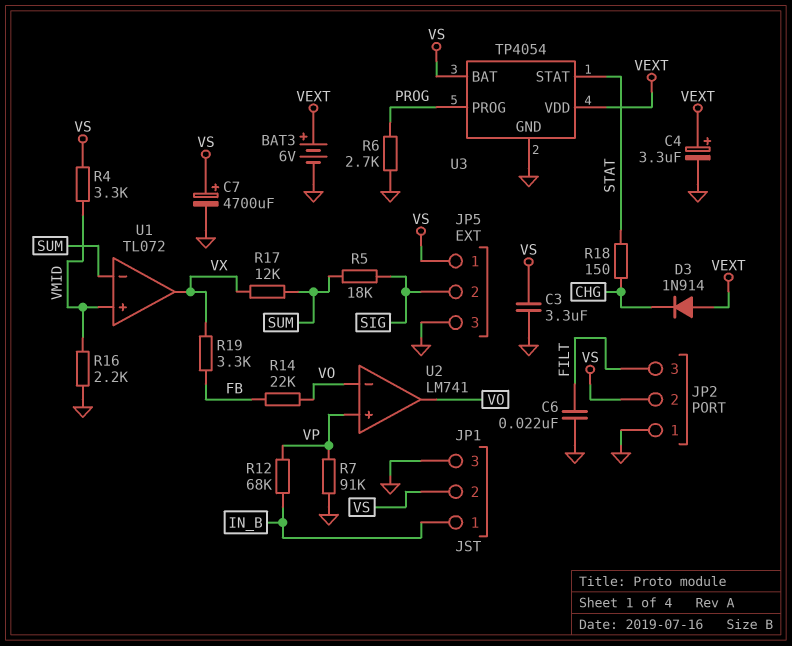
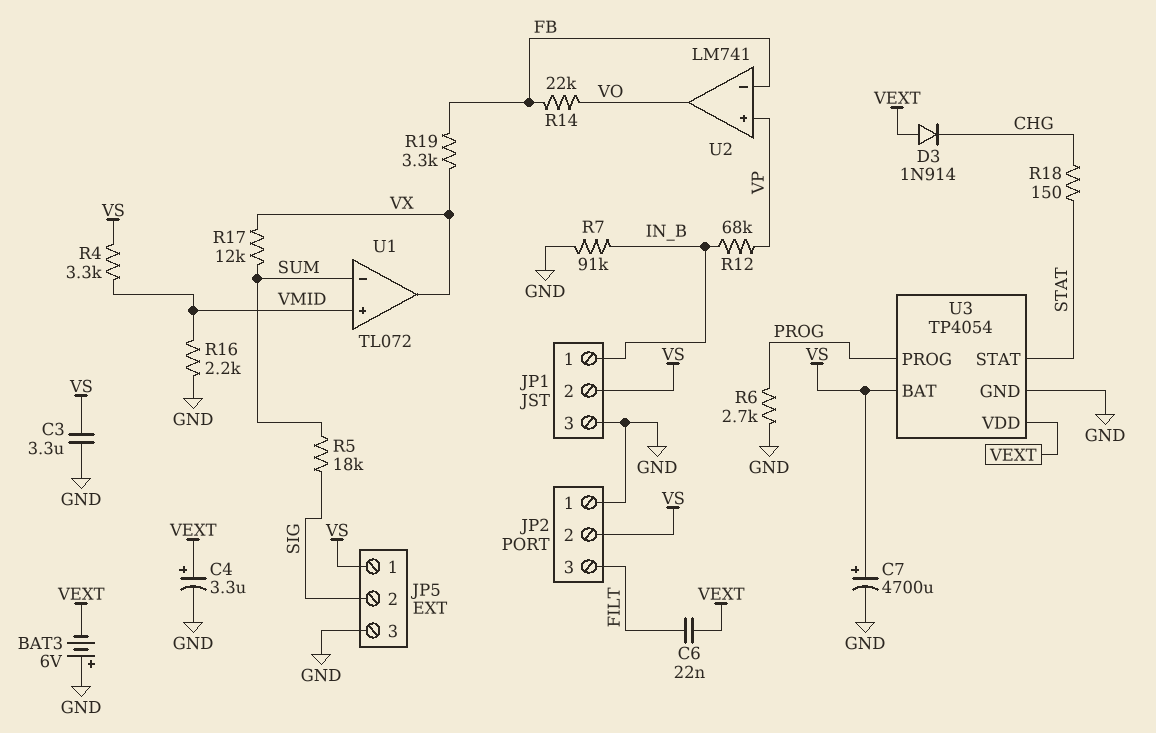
BAT3: 6V (plus VEXT, minus GND) -> 6V (plus GND, minus VEXT)
C6: 22nF (FILT, GND) -> 22nF (FILT, VEXT)
R7: 91k (GND, VP) -> 91k (GND, IN_B)
U2 pin in-: VO -> FB

